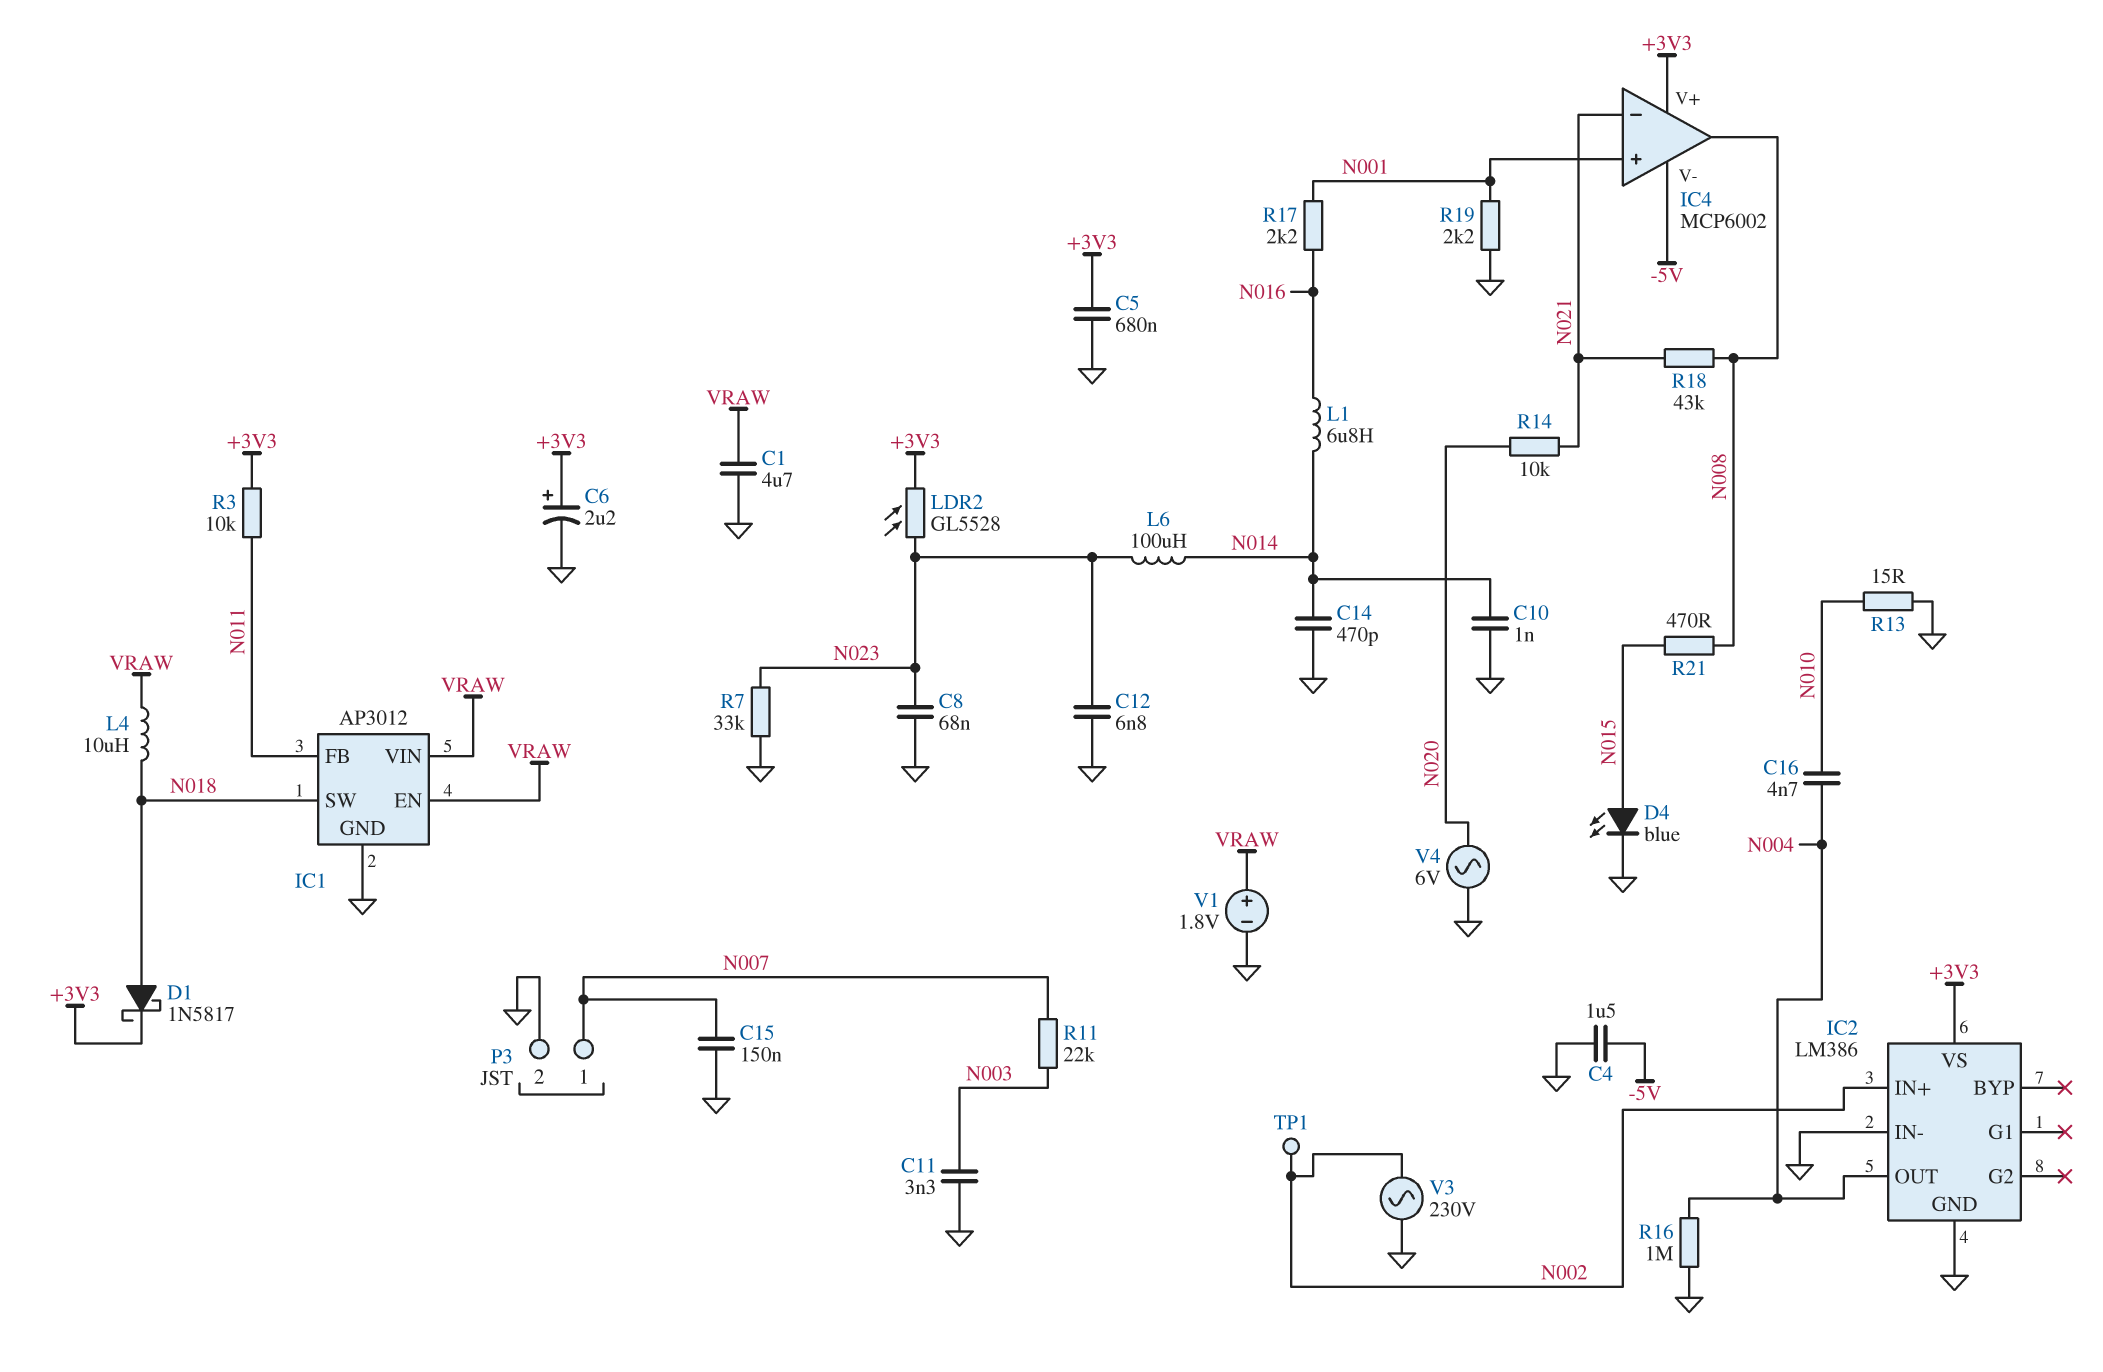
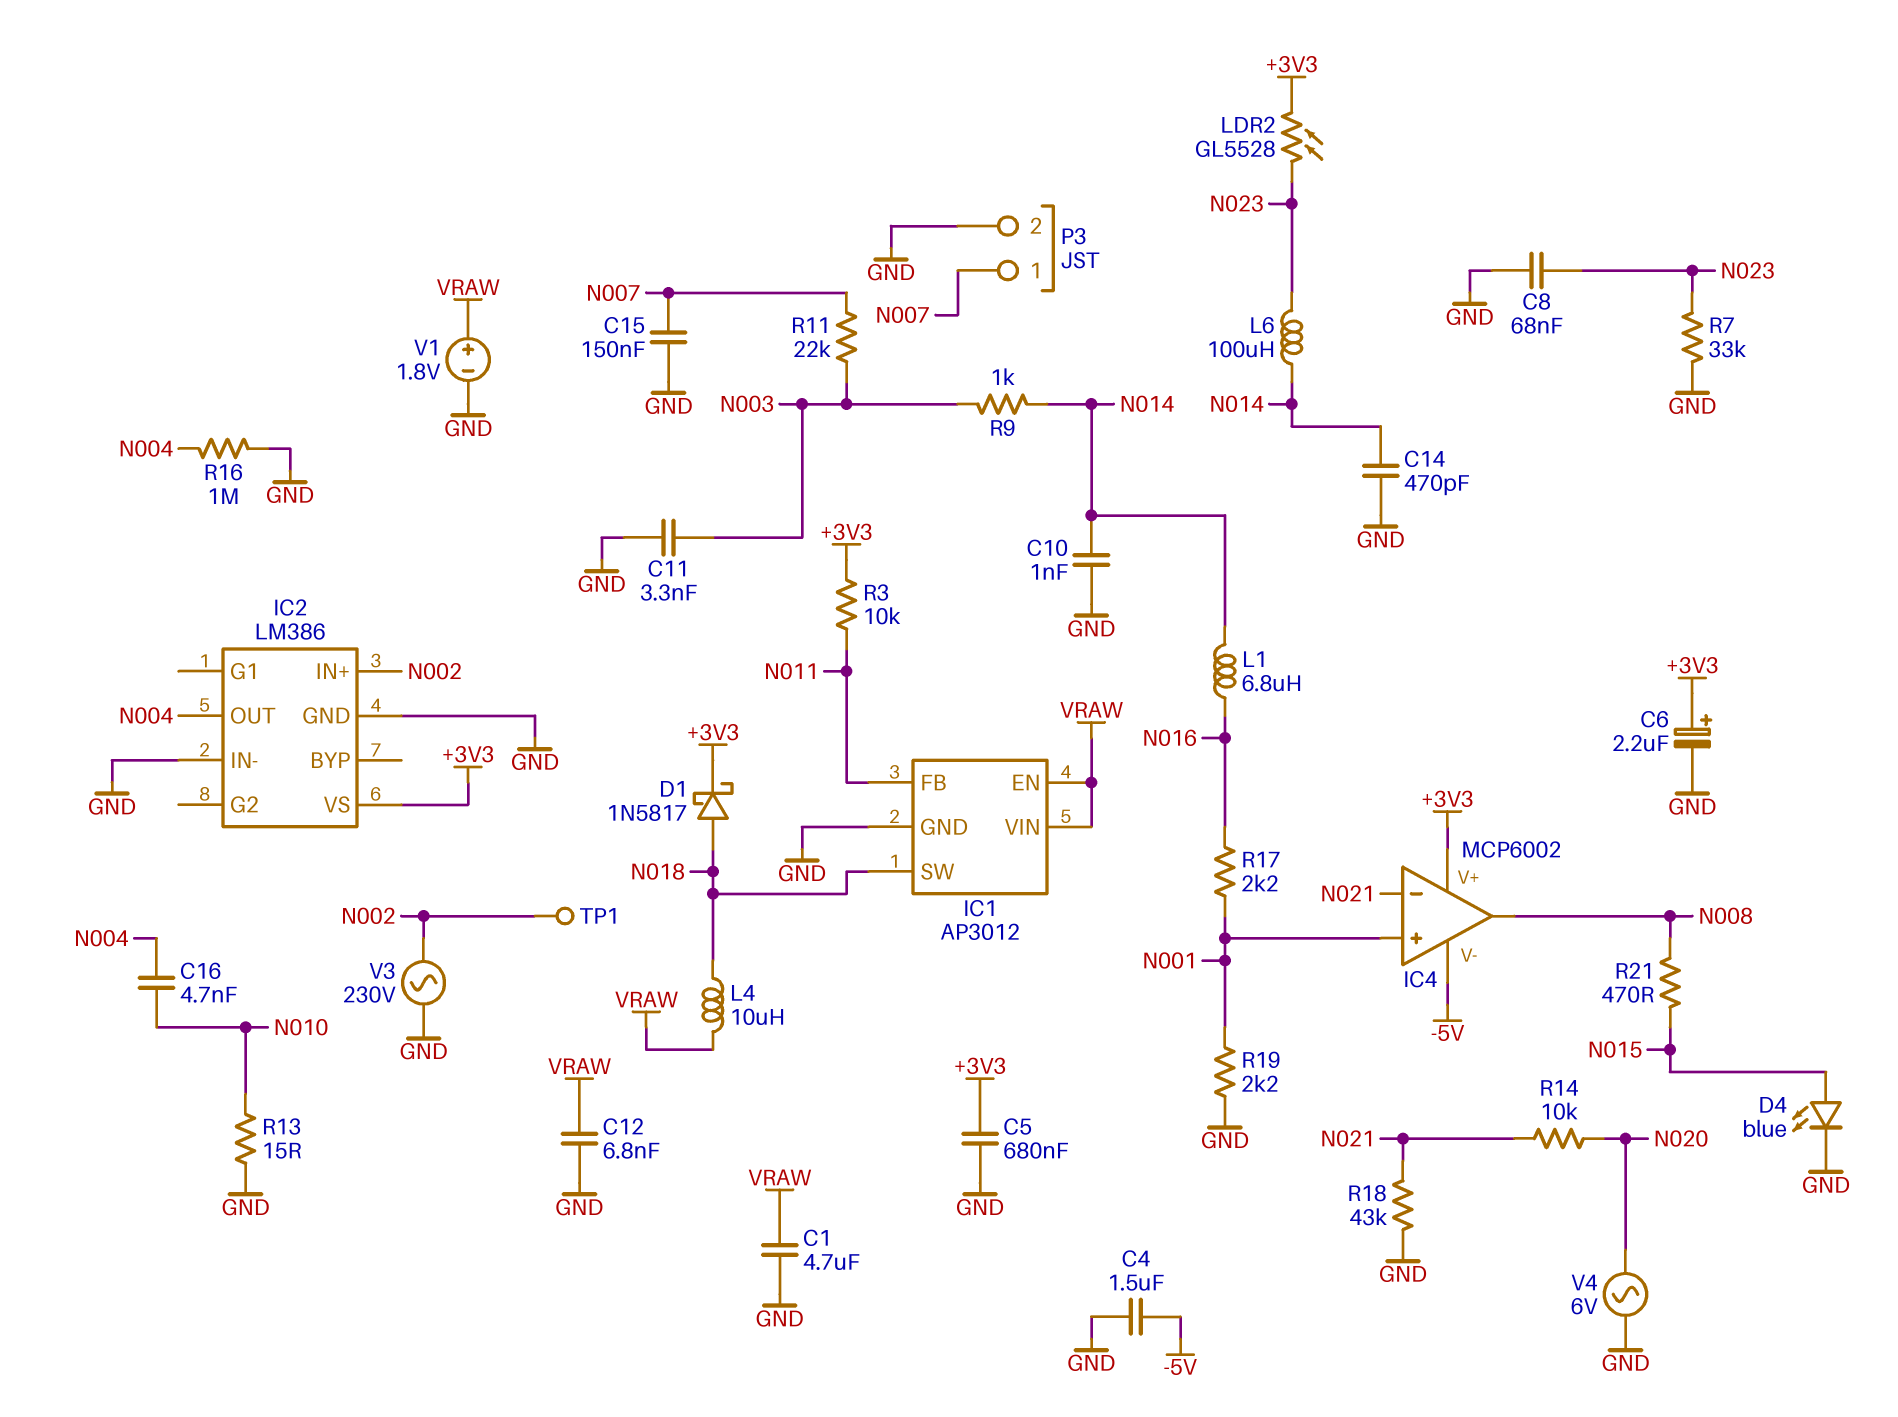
C12: 6.8nF (GND, N023) -> 6.8nF (GND, VRAW)
R9: none -> 1k (N003, N014)
R18: 43k (N008, N021) -> 43k (GND, N021)

